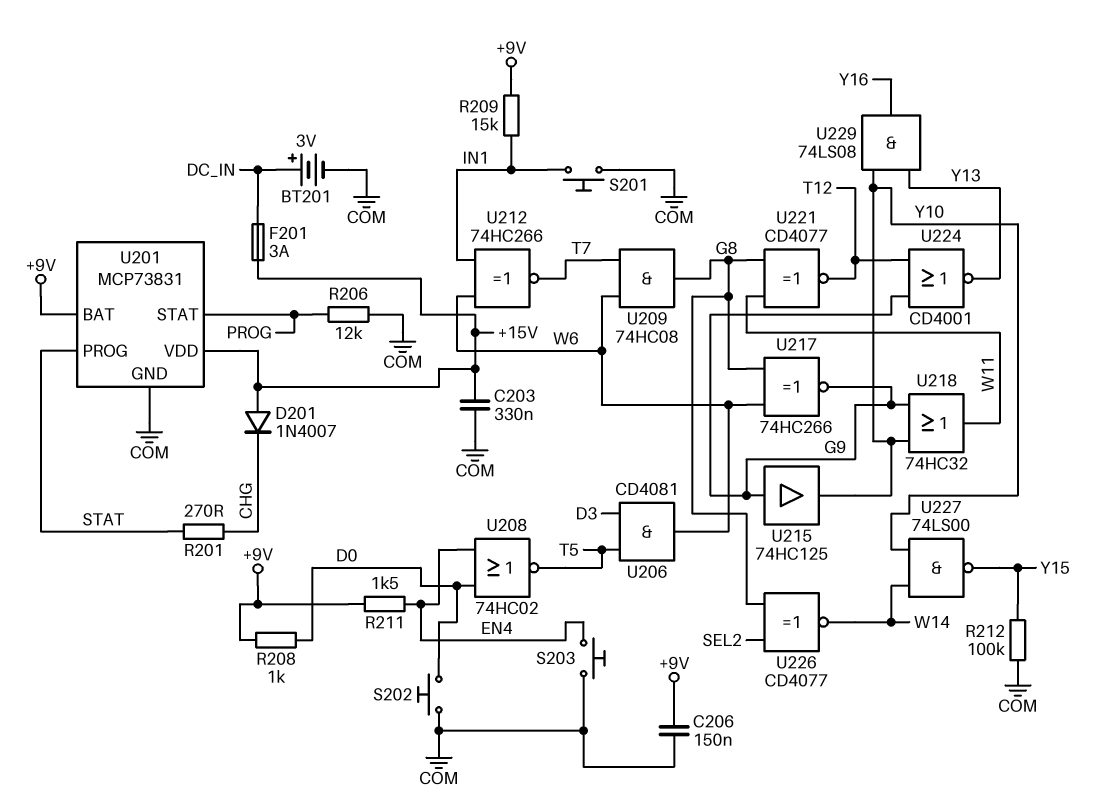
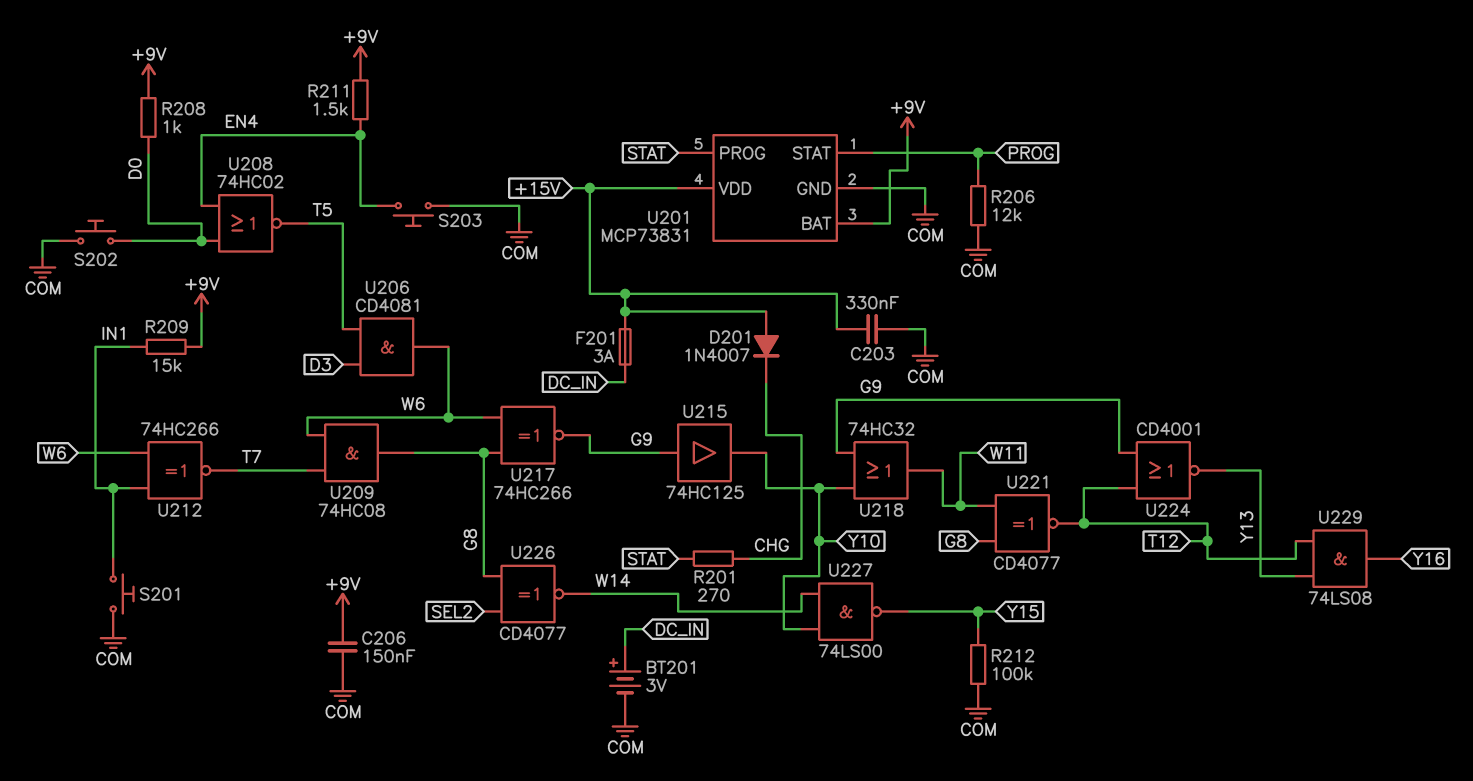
U229: AND 74LS08 (in Y10, in Y13, out Y16) -> AND 74LS08 (in T12, in Y13, out Y16)

